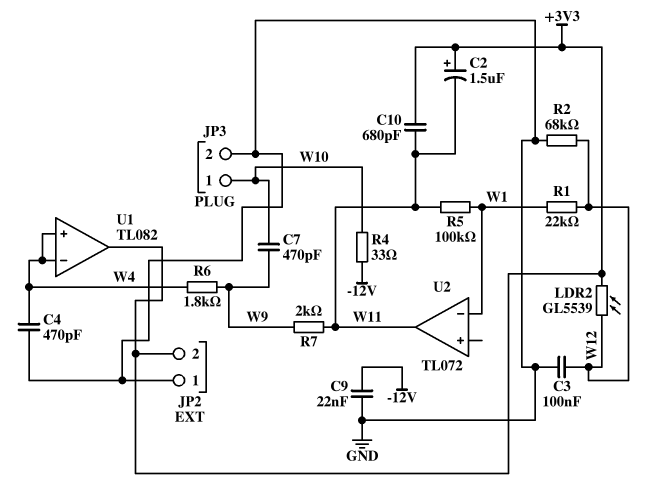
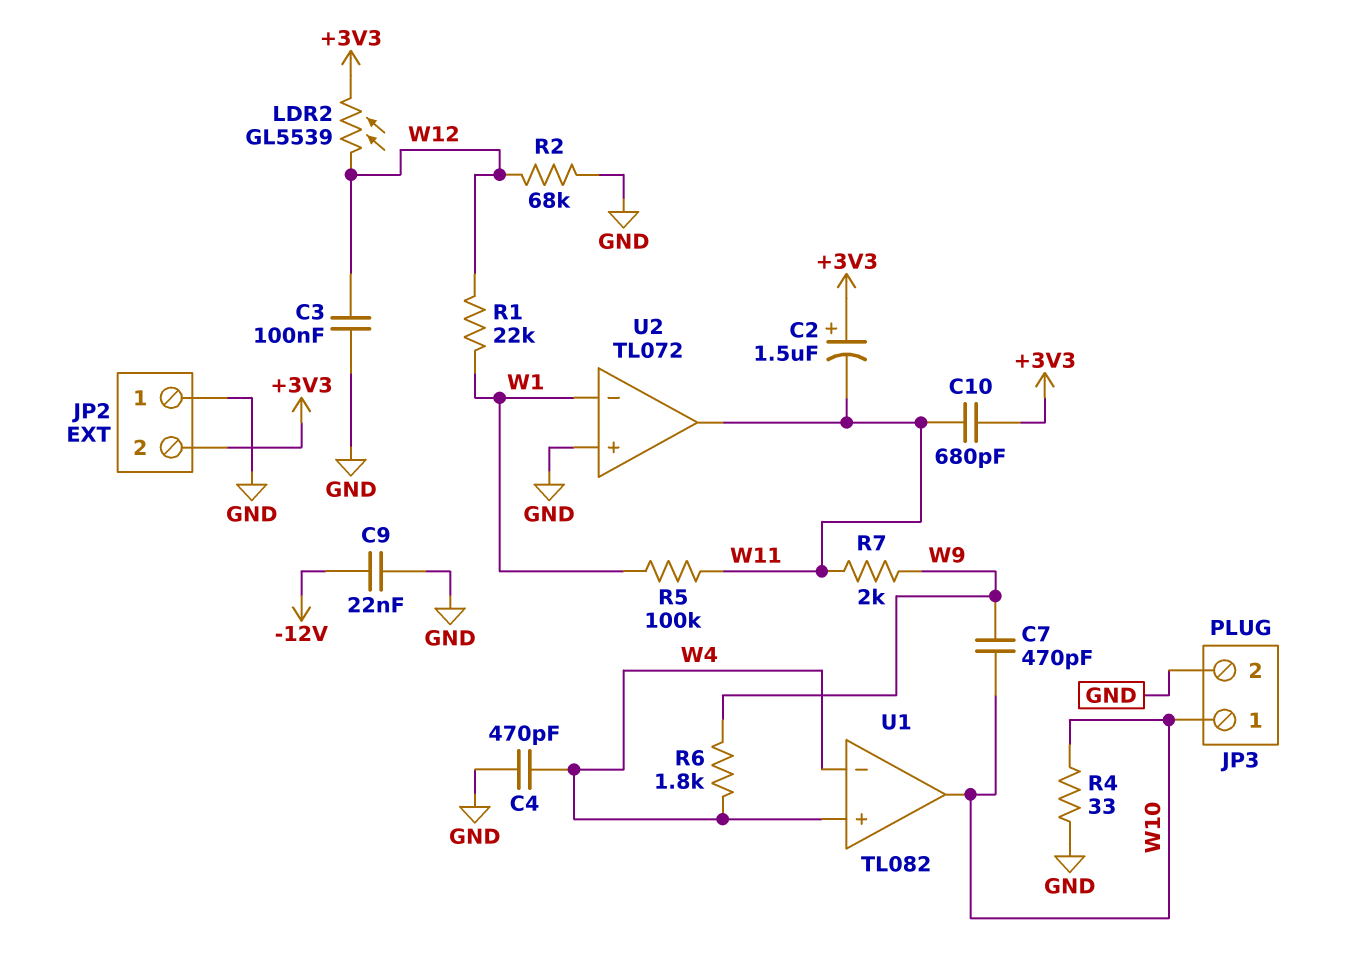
R4: 33 (-12V, W10) -> 33 (GND, W10)
U1 pin out: +3V3 -> W10
U2 pin in+: none -> GND

